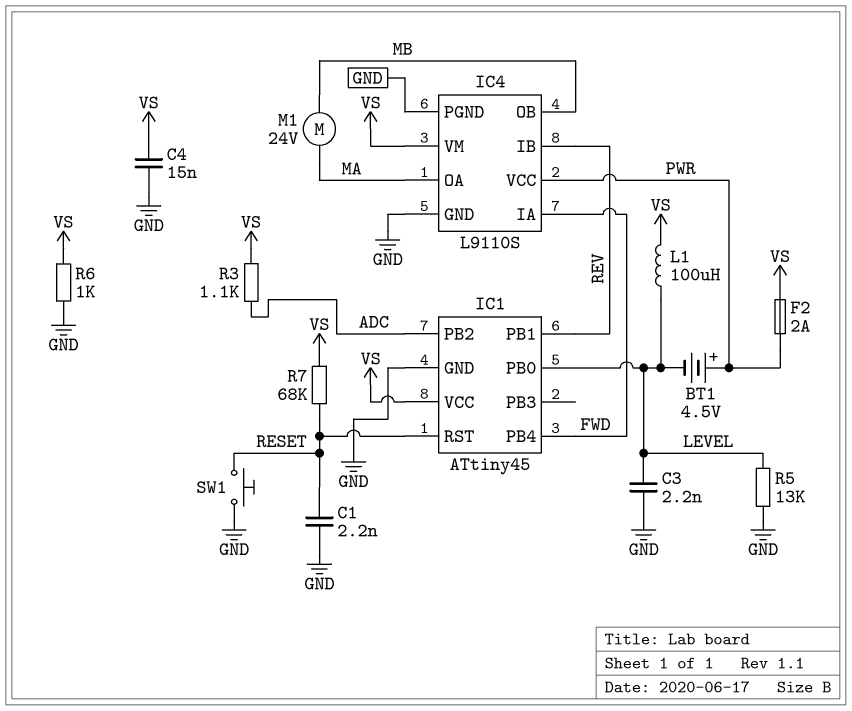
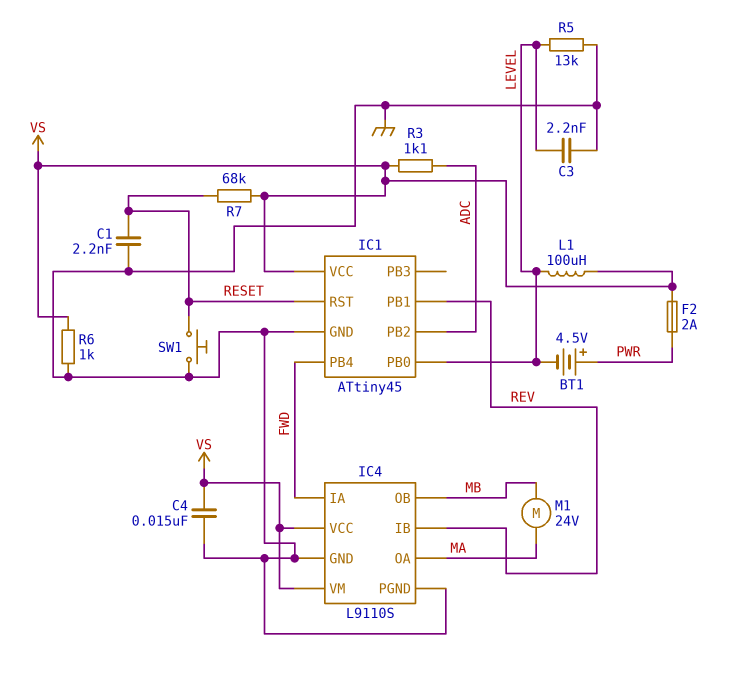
IC4 pin VCC: PWR -> VS

